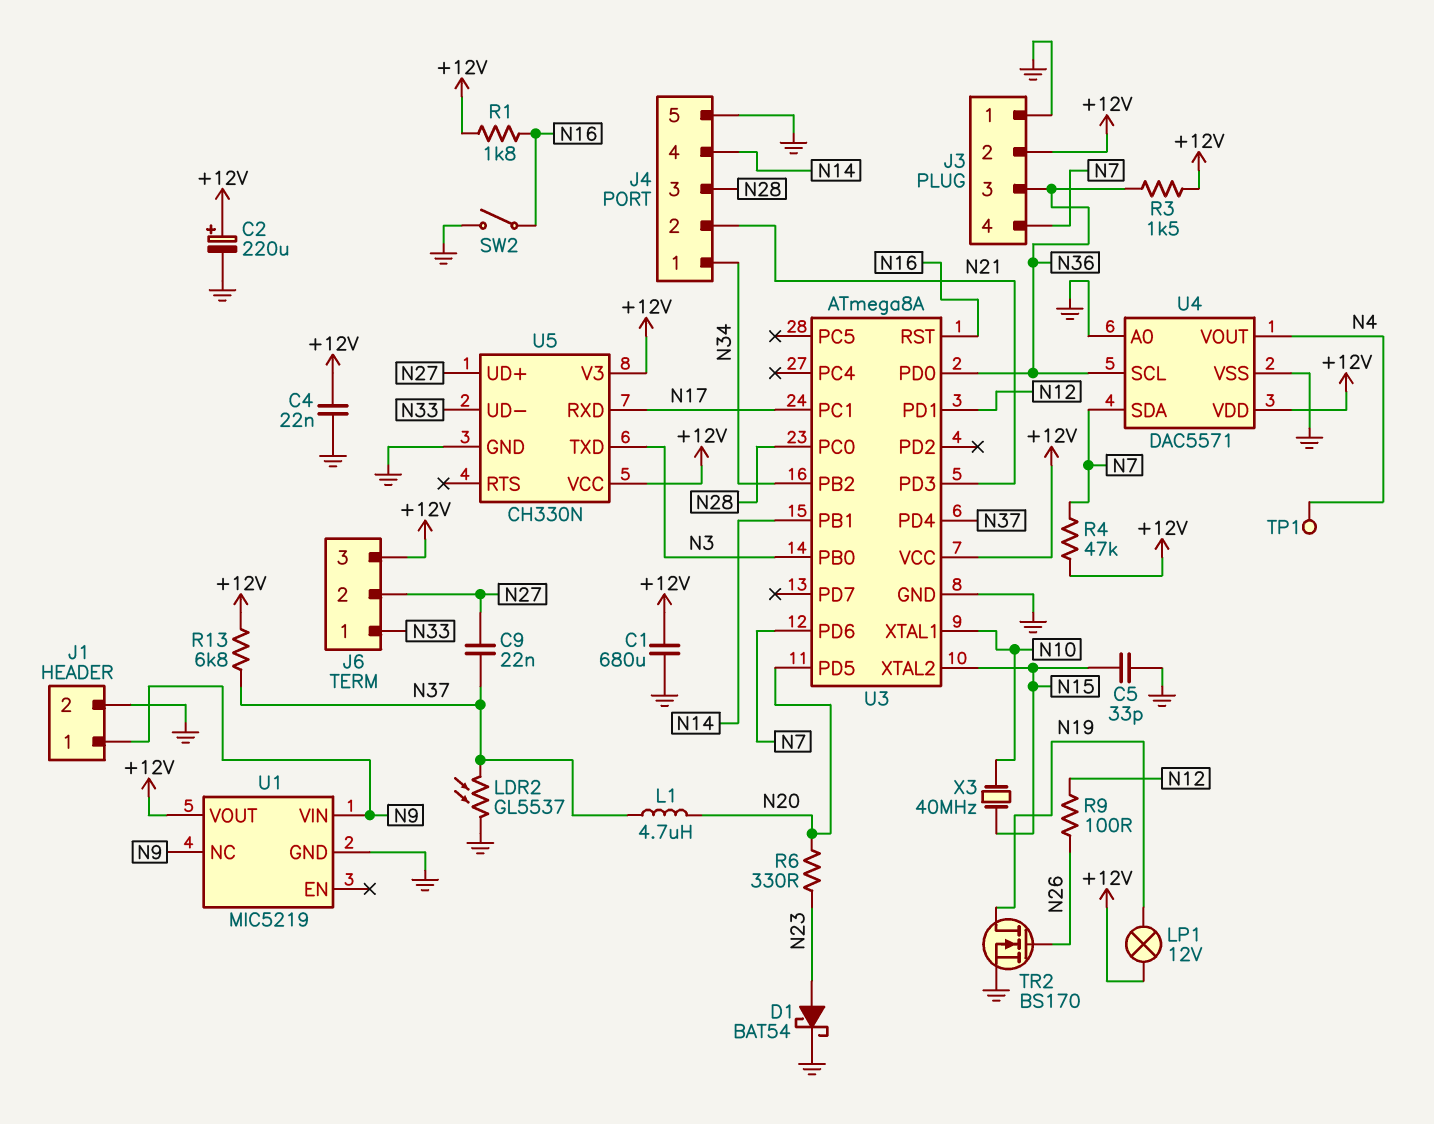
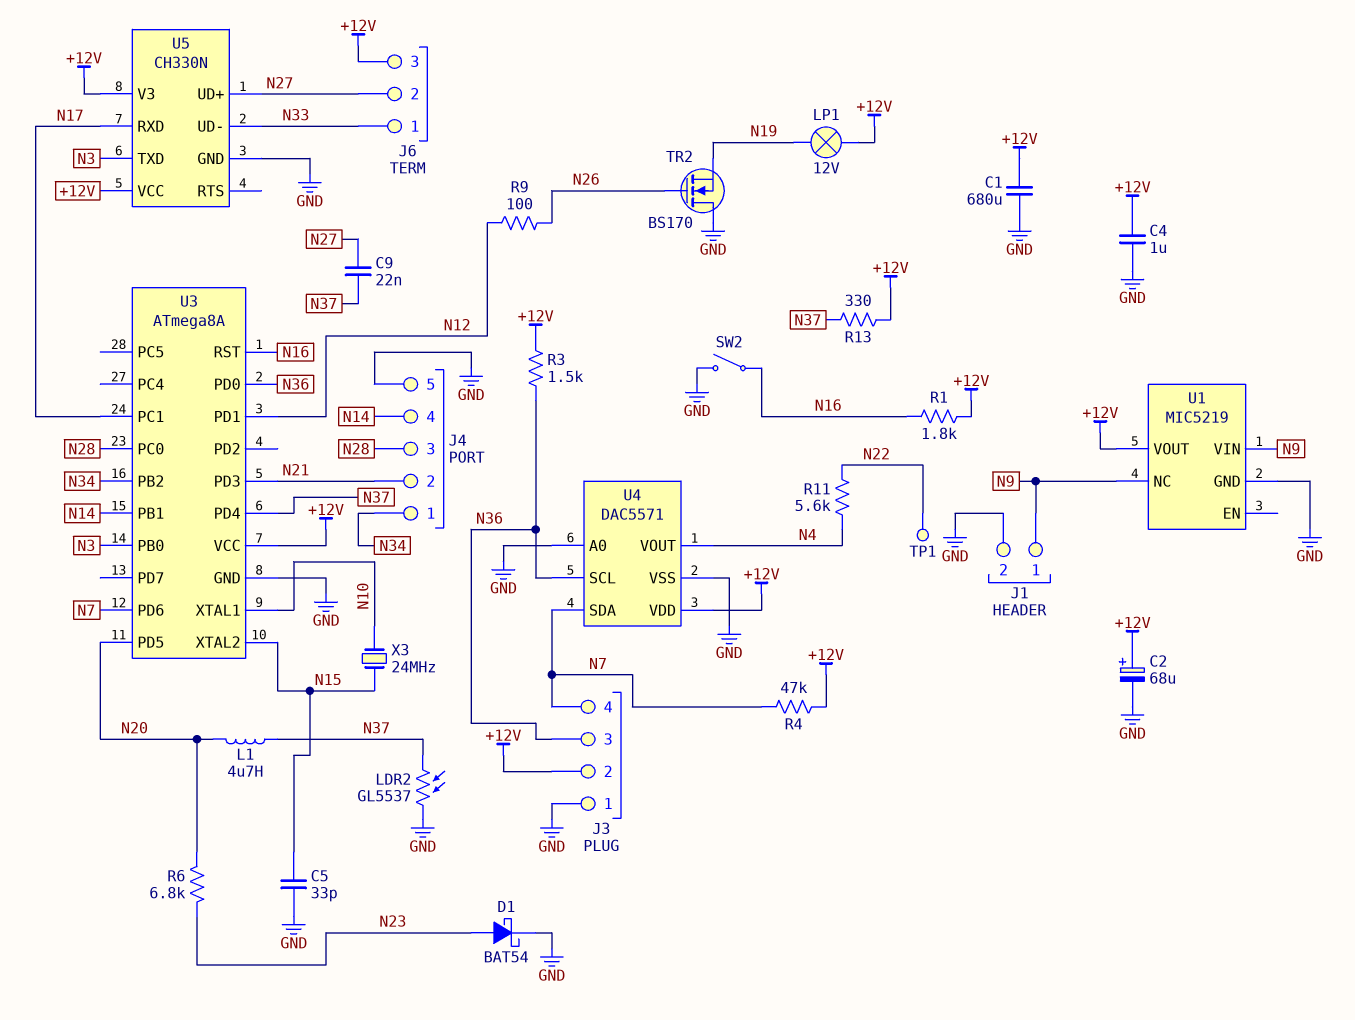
C2: 220uF (plus +12V, minus GND) -> 68uF (plus +12V, minus GND)
C4: 22nF (+12V, GND) -> 1uF (+12V, GND)
R6: 330 (N20, N23) -> 6.8k (N20, N23)
R11: none -> 5.6k (N4, N22)
R13: 6.8k (+12V, N37) -> 330 (+12V, N37)
TP1: test point (N4) -> test point (N22)
TR2: NMOS BS170 (G N26, D N19, S GND) -> NMOS BS170 (G N26, D GND, S N19)
X3: 40MHz (N10, N15) -> 24MHz (N10, N15)

